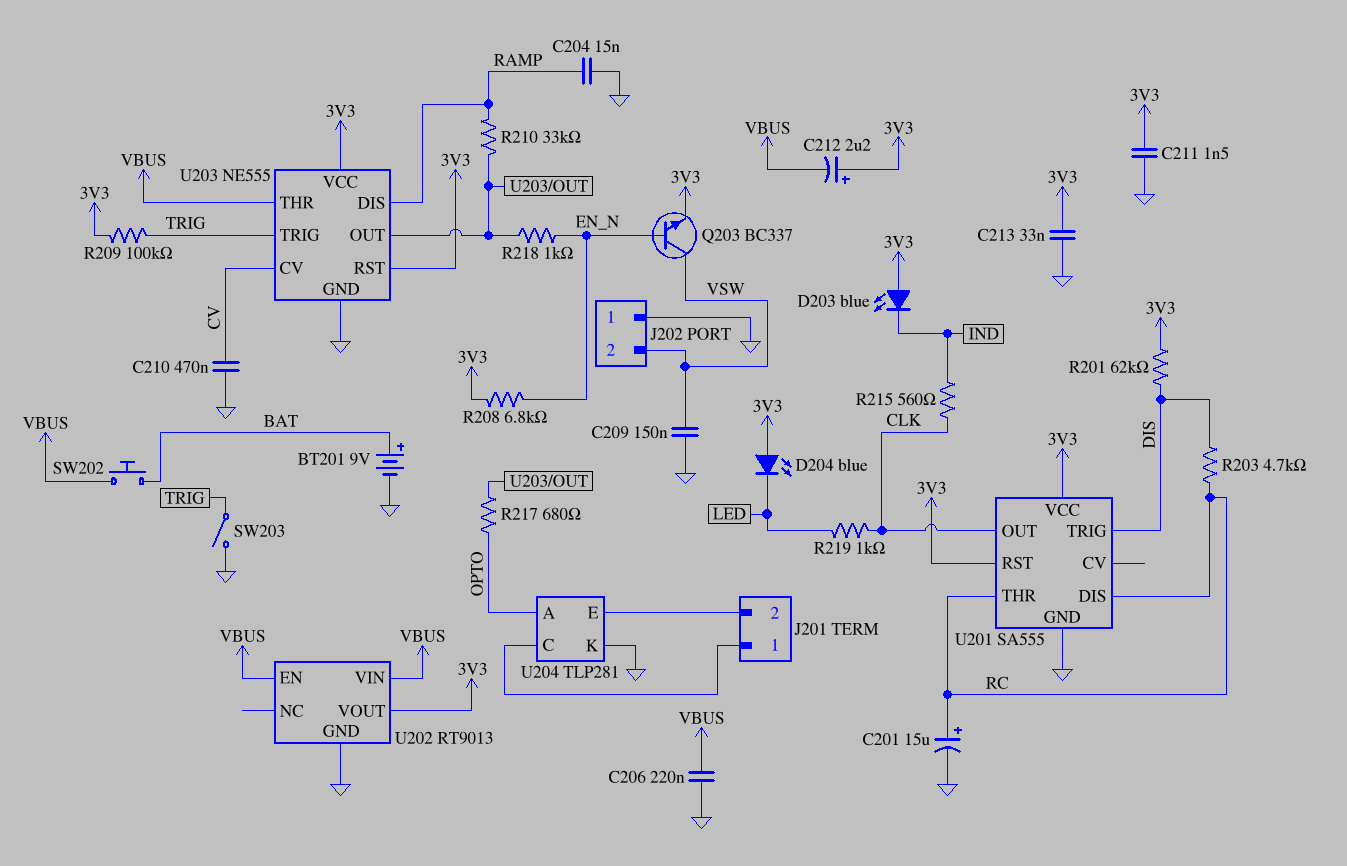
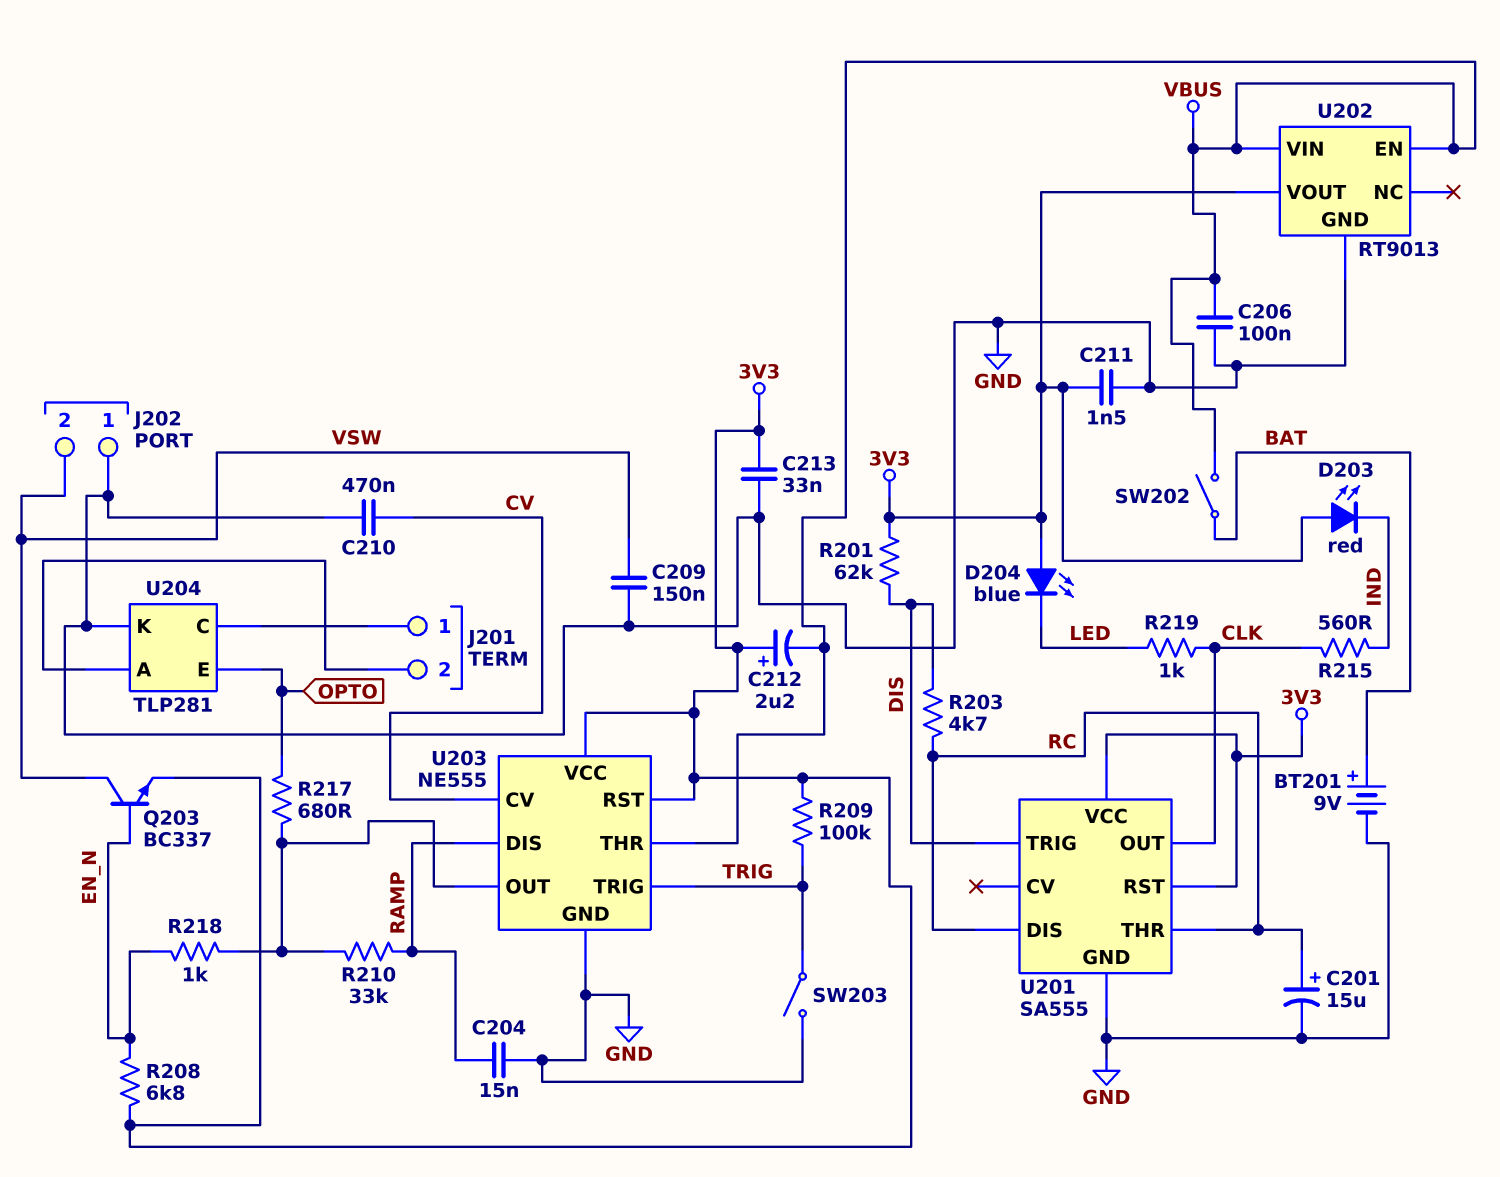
C206: 220nF (GND, VBUS) -> 100nF (GND, VBUS)
D203: LED blue (A 3V3, K IND) -> LED red (A 3V3, K IND)
SW202: button (BAT, VBUS) -> switch (BAT, VBUS)
U204 pin A: OPTO -> J201/2
U204 pin E: J201/2 -> OPTO

